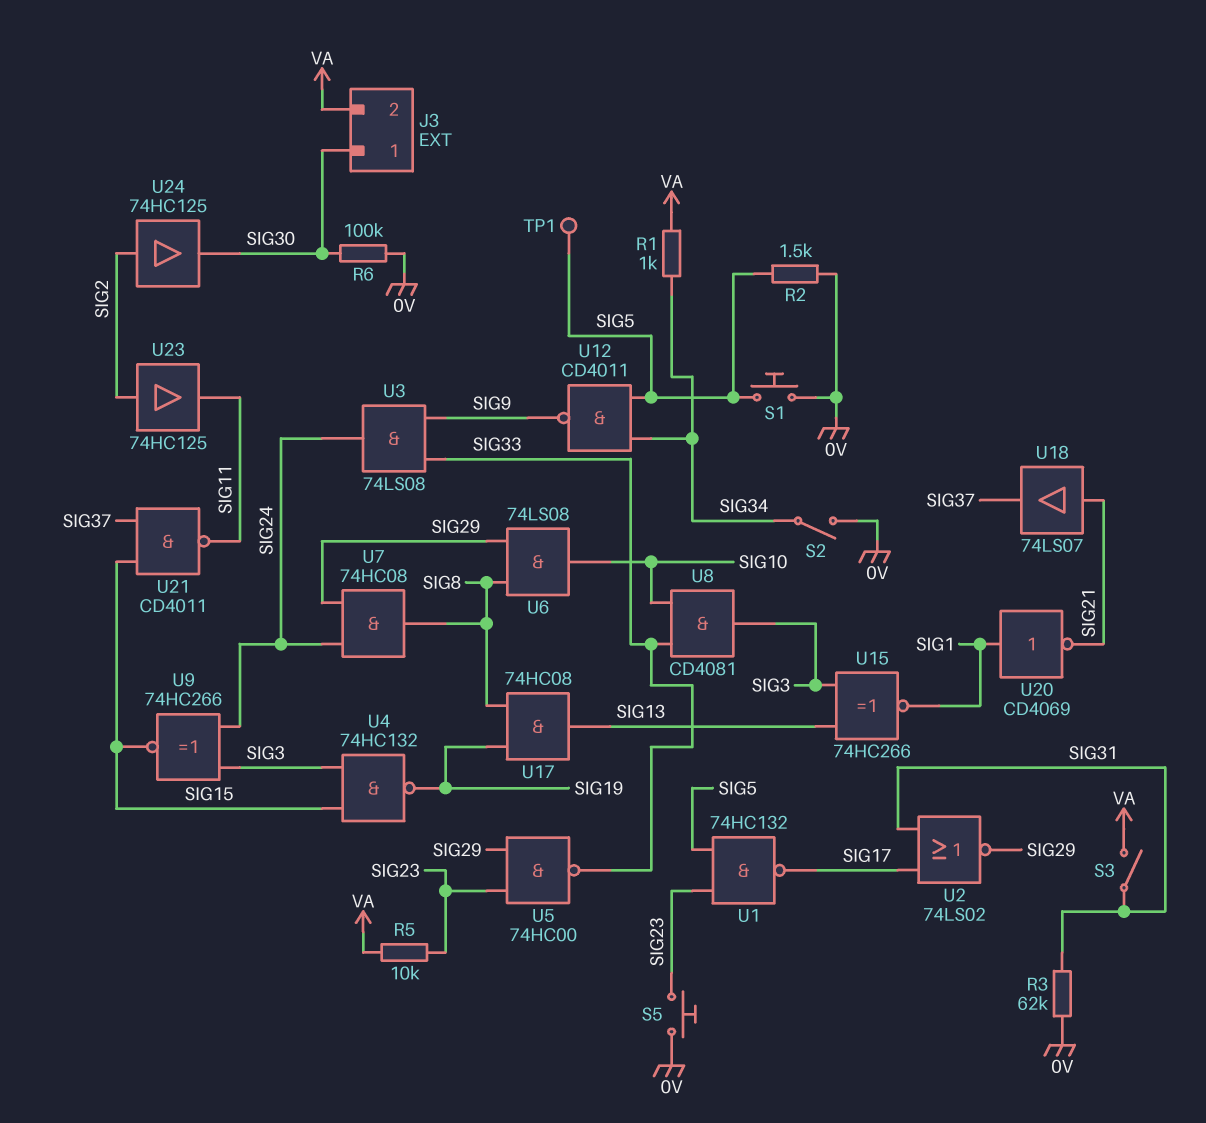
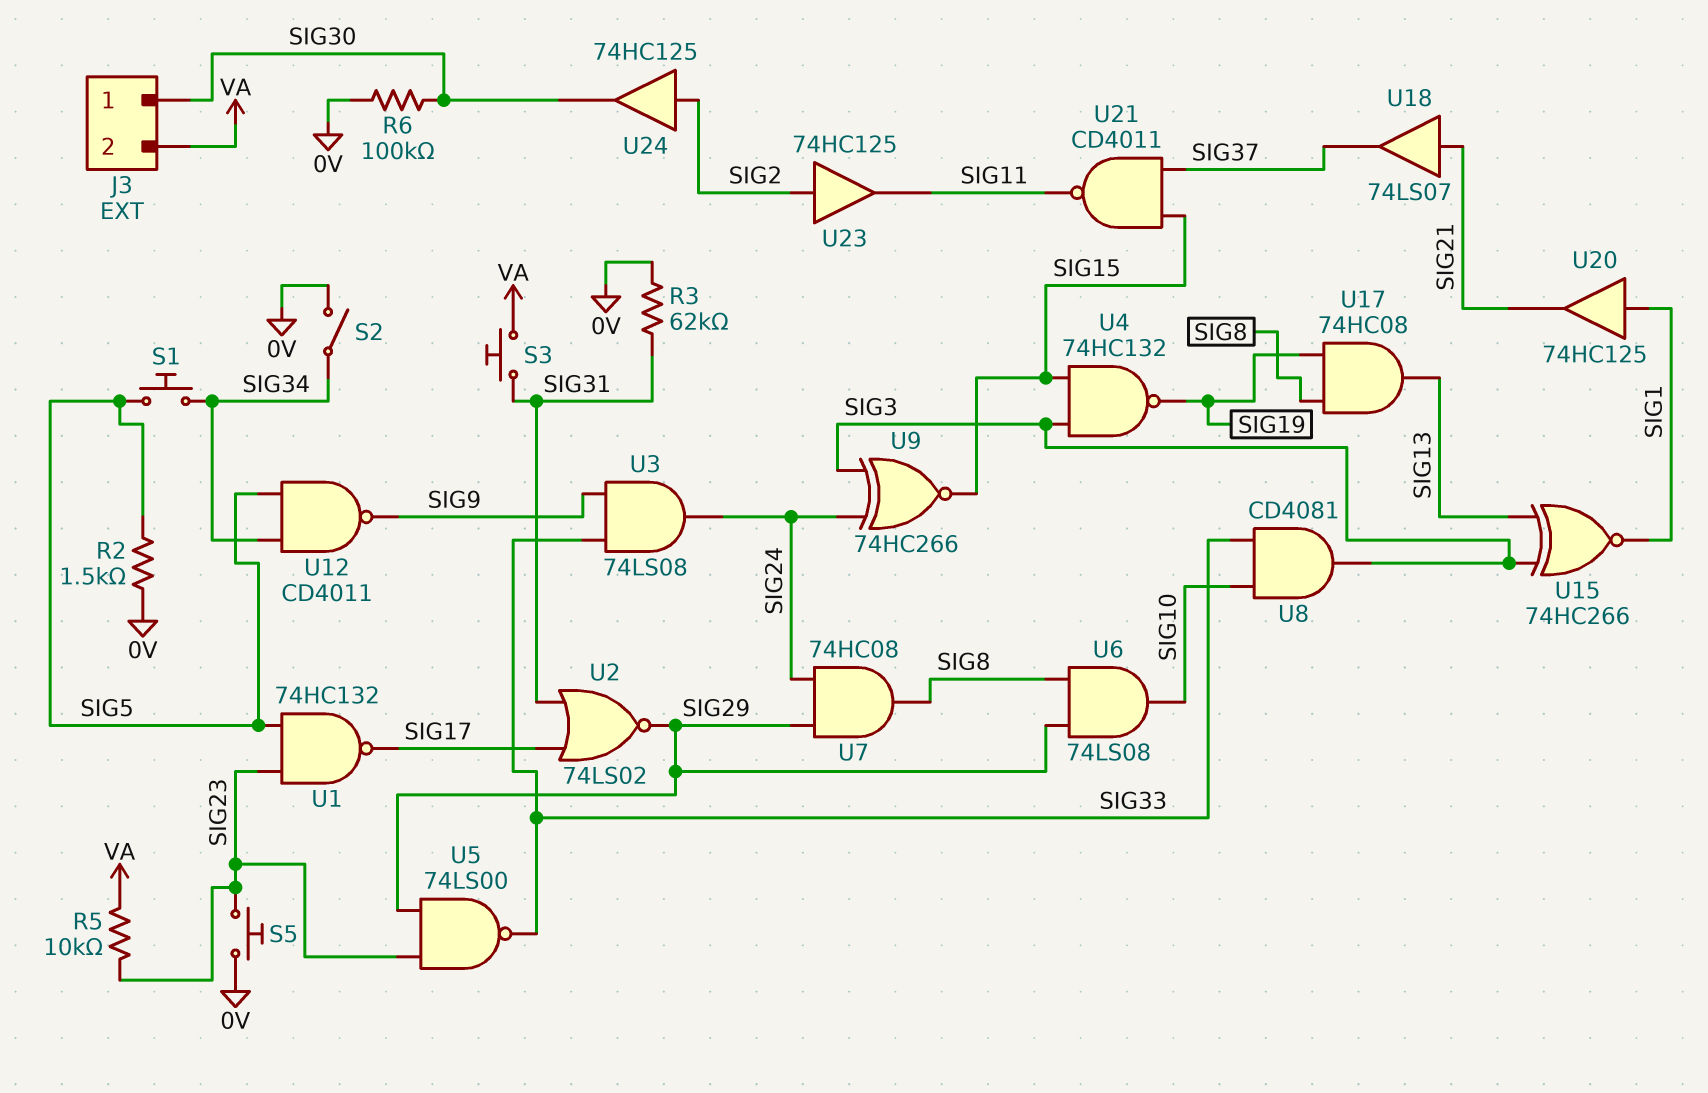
R1: 1k (SIG34, VA) -> none
S1: button (0V, SIG5) -> button (SIG5, SIG34)
S3: switch (SIG31, VA) -> button (SIG31, VA)
TP1: test point (SIG5) -> none
U5: NAND 74HC00 (in SIG23, in SIG29, out SIG33) -> NAND 74LS00 (in SIG23, in SIG29, out SIG33)
U20: NOT CD4069 (in SIG1, out SIG21) -> buffer 74HC125 (in SIG1, out SIG21)

